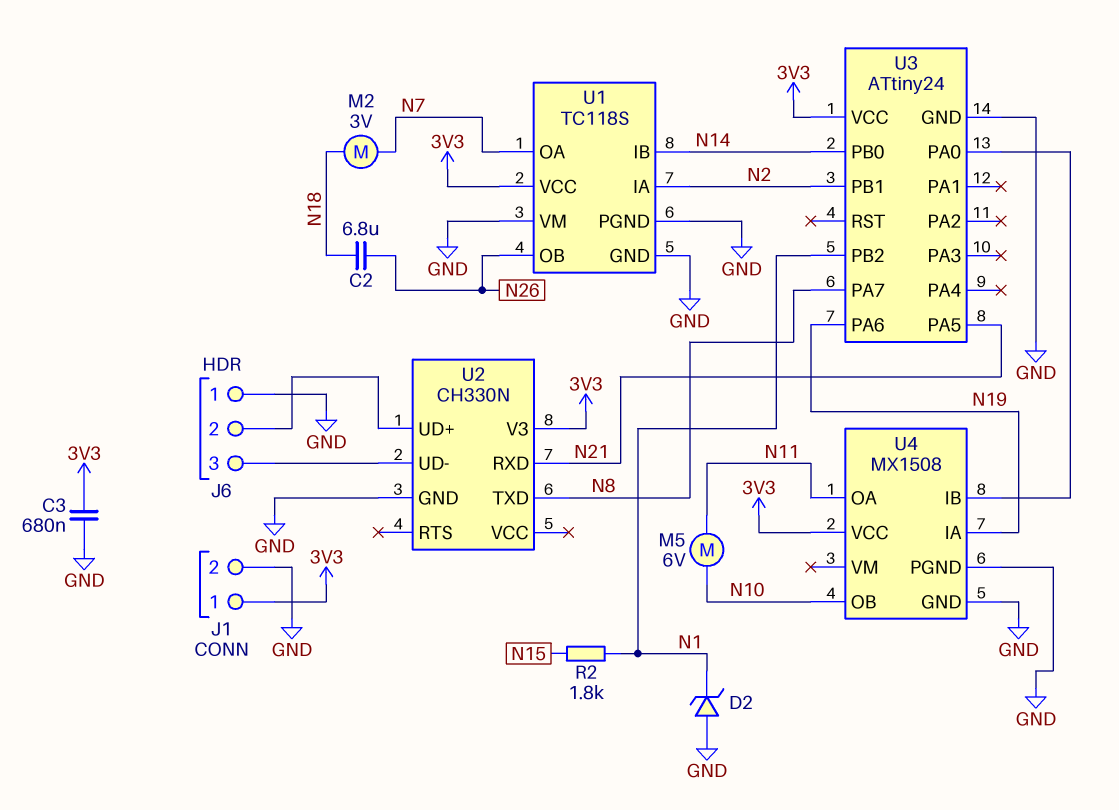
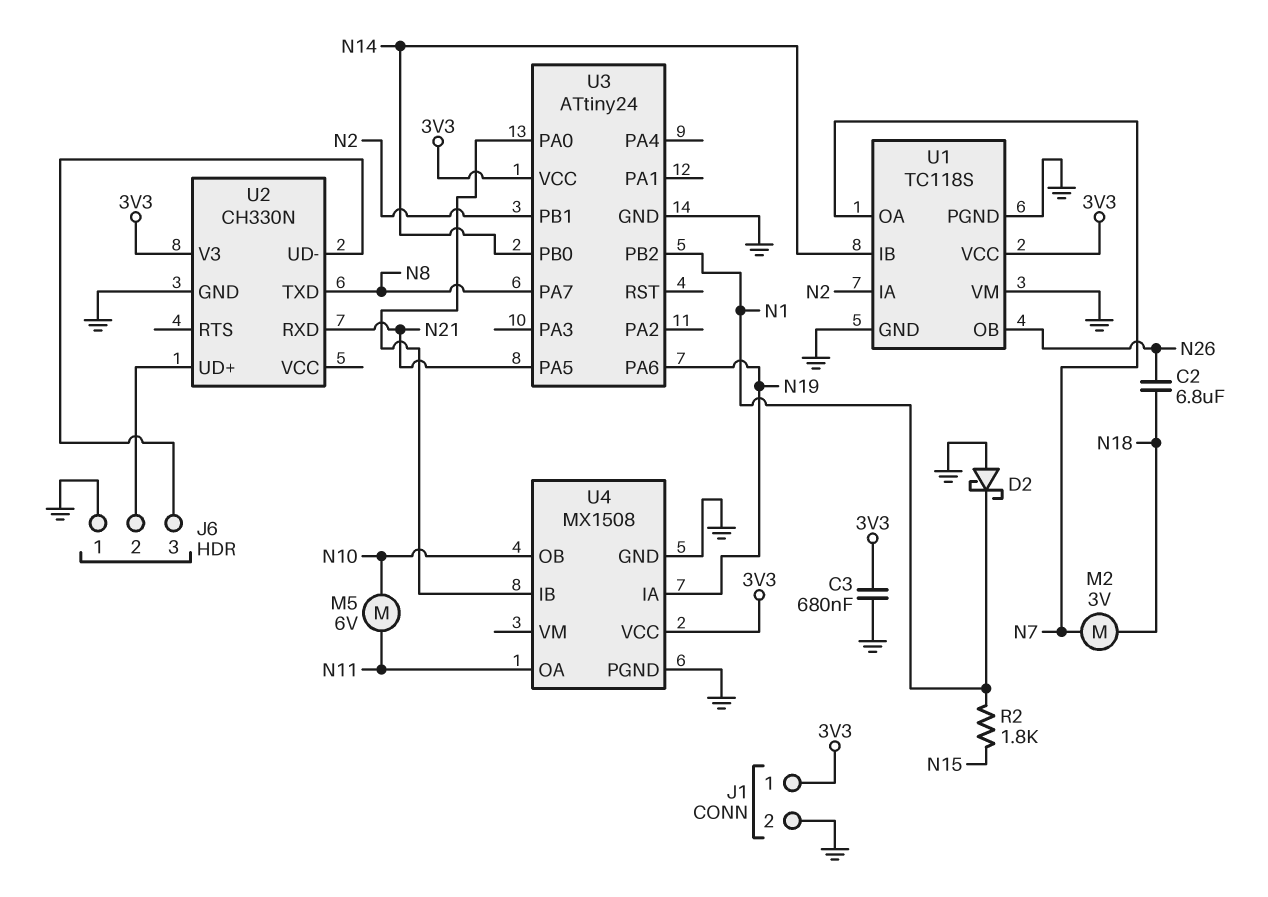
D2: zener (A GND, K N1) -> schottky (A GND, K N1)

